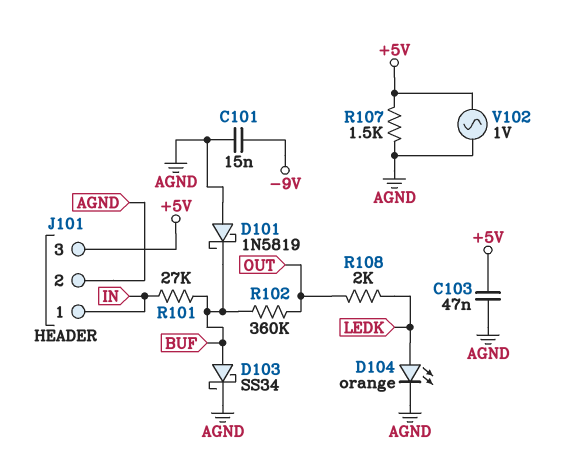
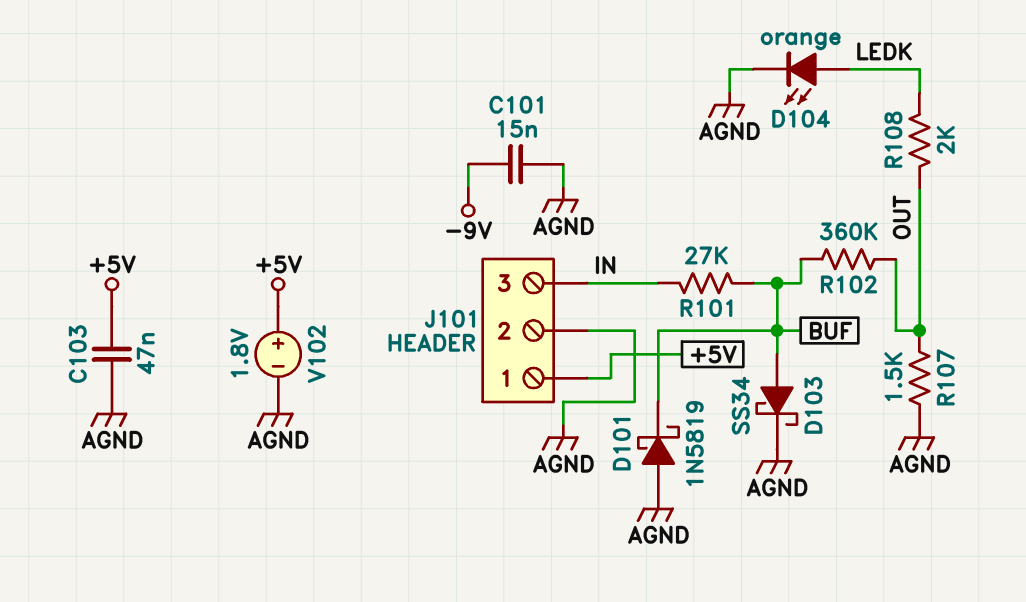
J101 pin 1: IN -> +5V
J101 pin 3: +5V -> IN
R107: 1.5k (+5V, AGND) -> 1.5k (AGND, OUT)
V102: AC 1V (+5V, AGND) -> 1.8V (plus +5V, minus AGND)

